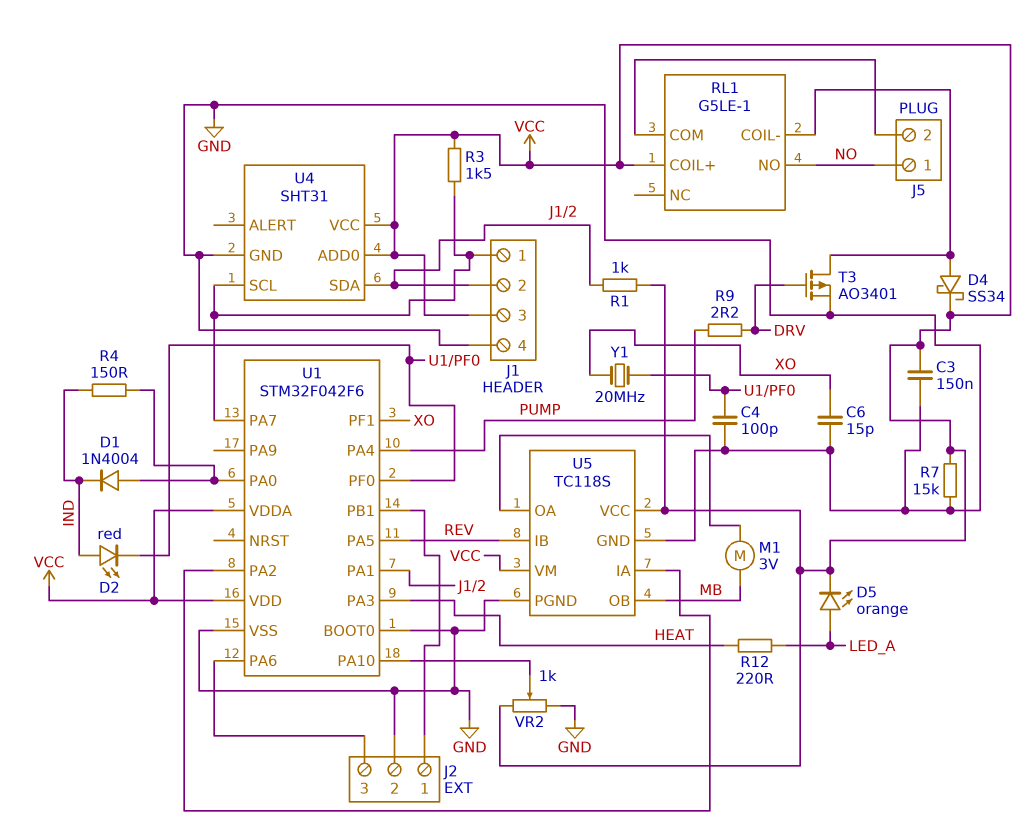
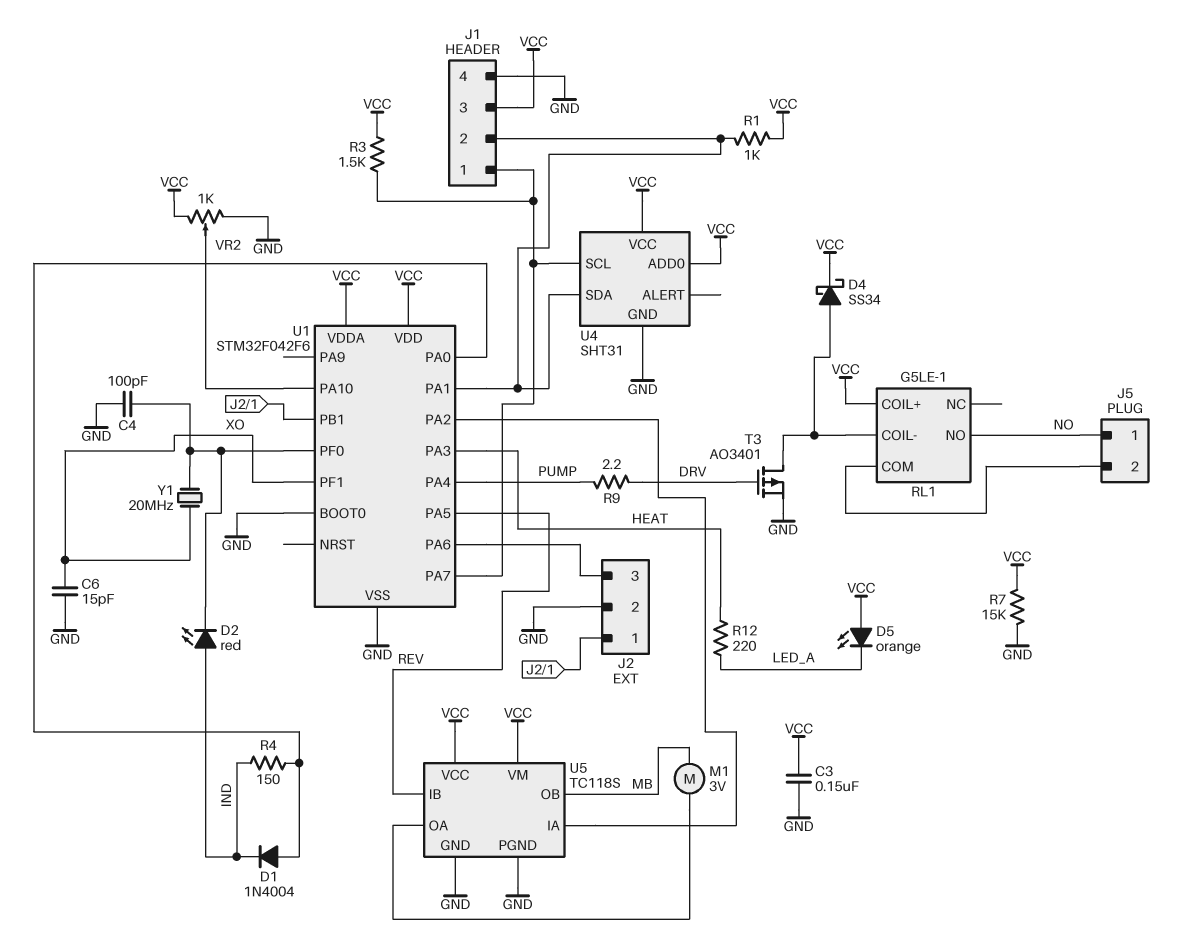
D5: LED orange (A LED_A, K VCC) -> LED orange (A VCC, K LED_A)

